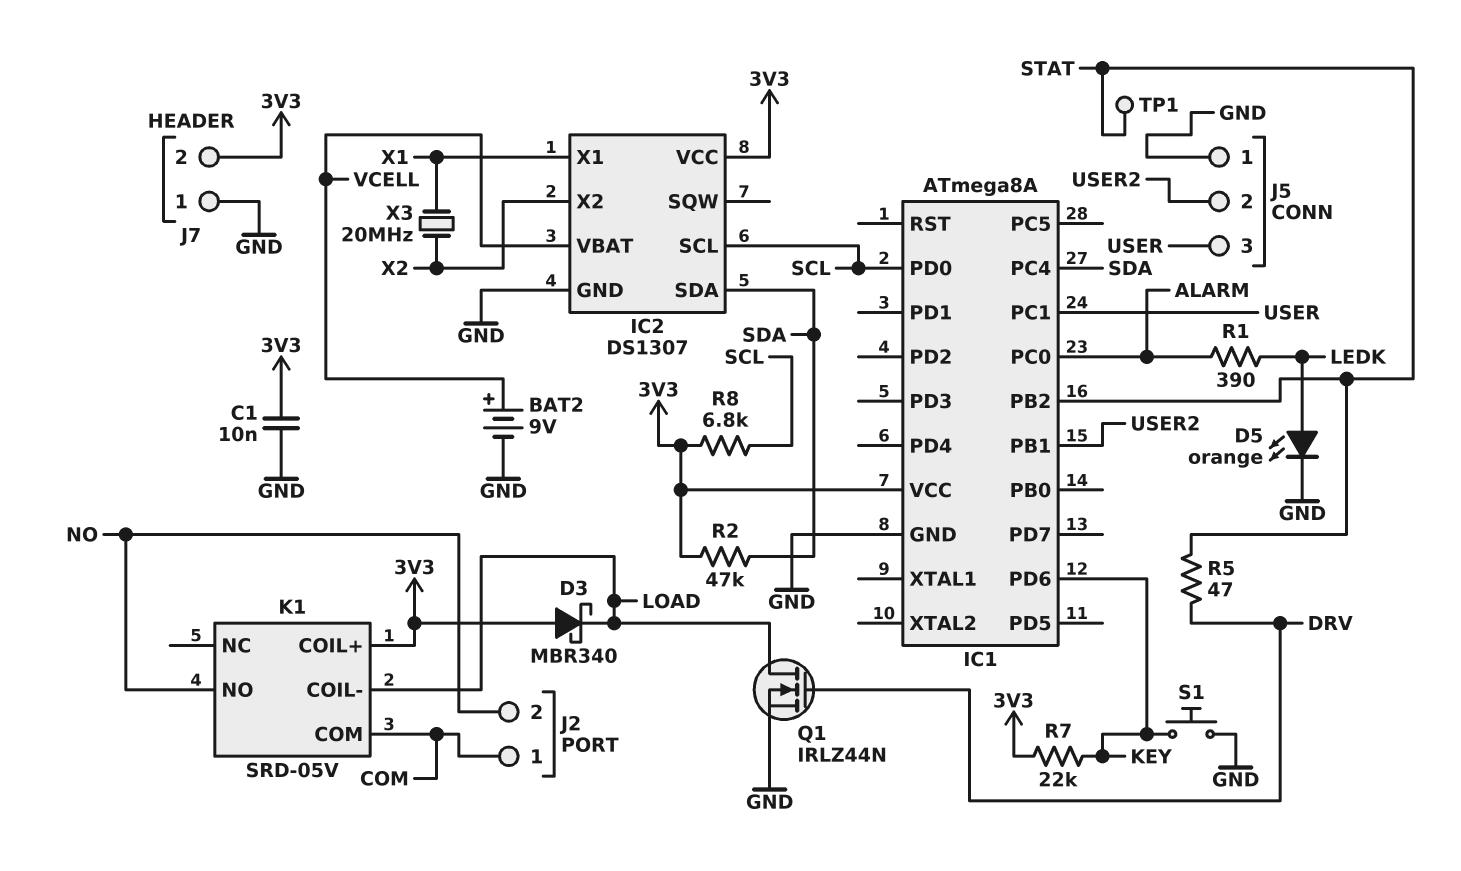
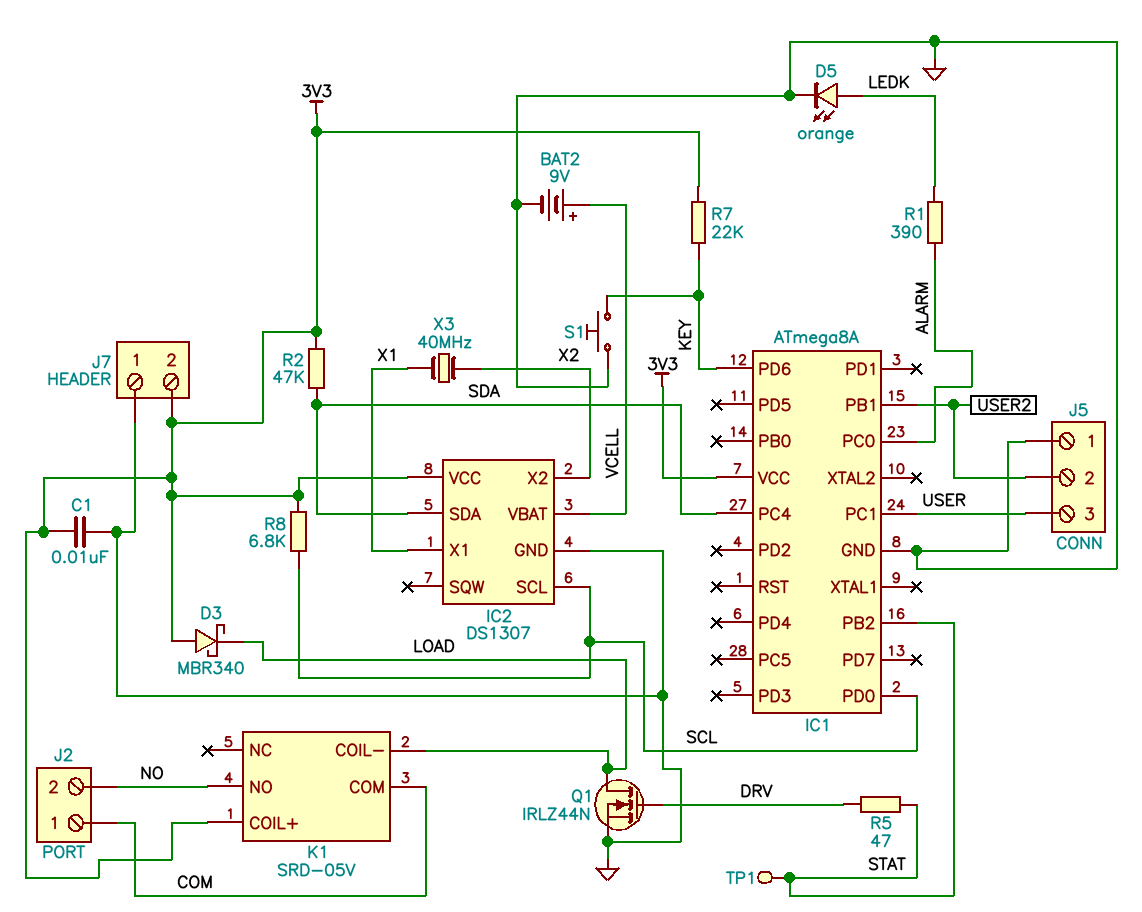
X3: 20MHz (X1, X2) -> 40MHz (X1, X2)

